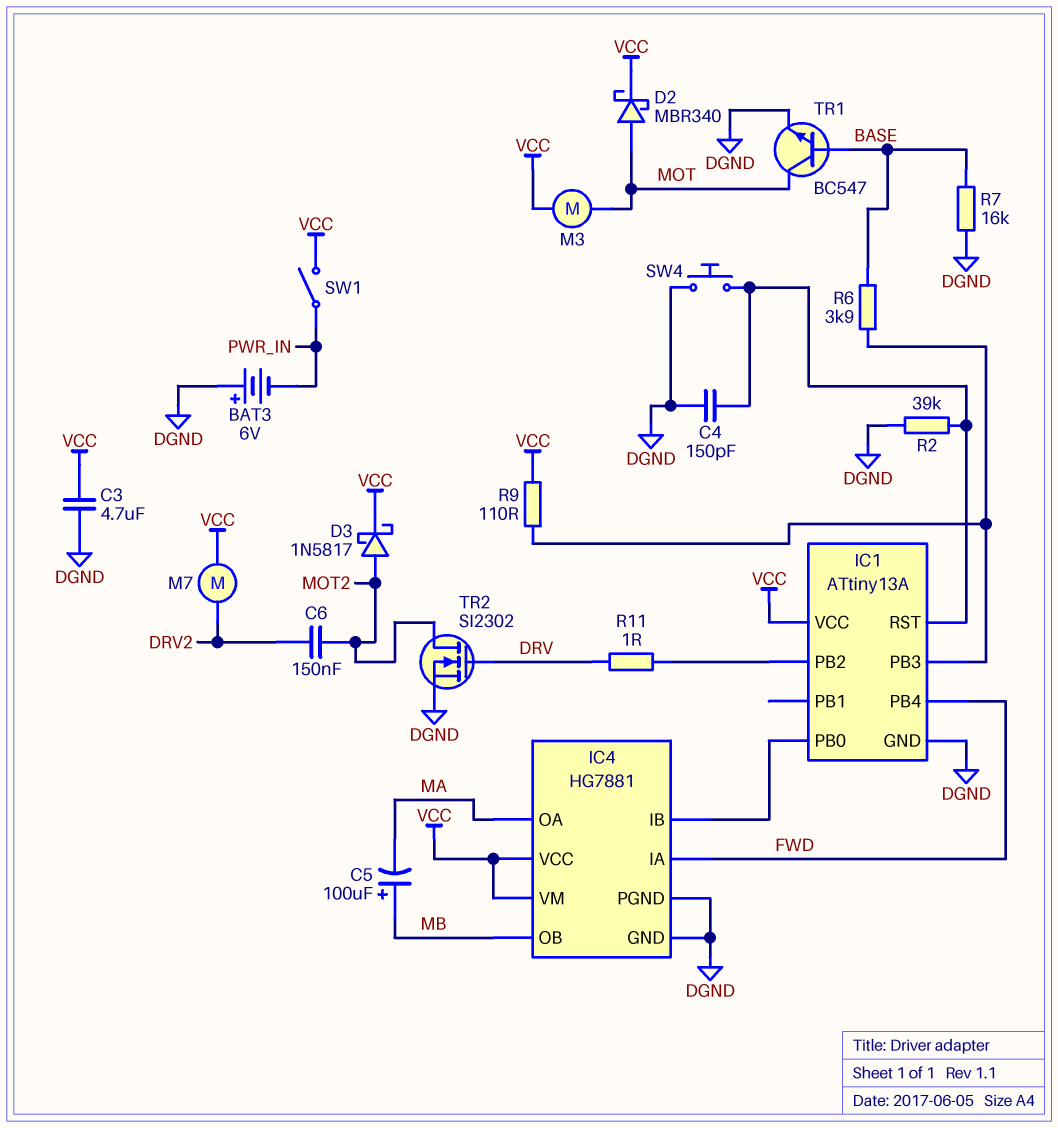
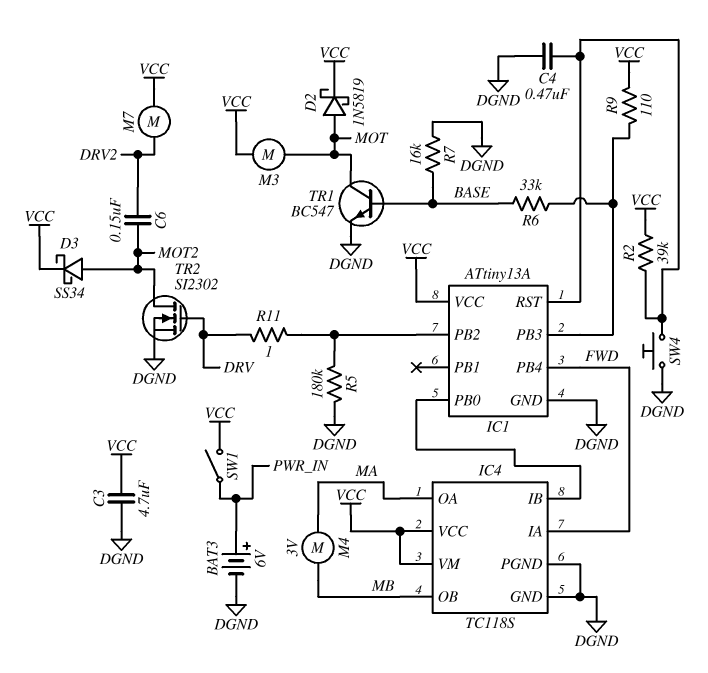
BAT3: 6V (plus DGND, minus PWR_IN) -> 6V (plus PWR_IN, minus DGND)
C4: 150pF (DGND, IC1/RST) -> 470nF (DGND, IC1/RST)
C5: 100uF (plus MB, minus MA) -> none
D2: schottky MBR340 (A MOT, K VCC) -> schottky 1N5819 (A MOT, K VCC)
D3: schottky 1N5817 (A MOT2, K VCC) -> schottky SS34 (A MOT2, K VCC)
IC4: HG7881 -> TC118S
M4: none -> motor 3V (MA, MB)
R2: 39k (DGND, IC1/RST) -> 39k (IC1/RST, VCC)
R5: none -> 180k (DGND, IC1/PB2)
R6: 3.9k (BASE, IC1/PB3) -> 33k (BASE, IC1/PB3)

